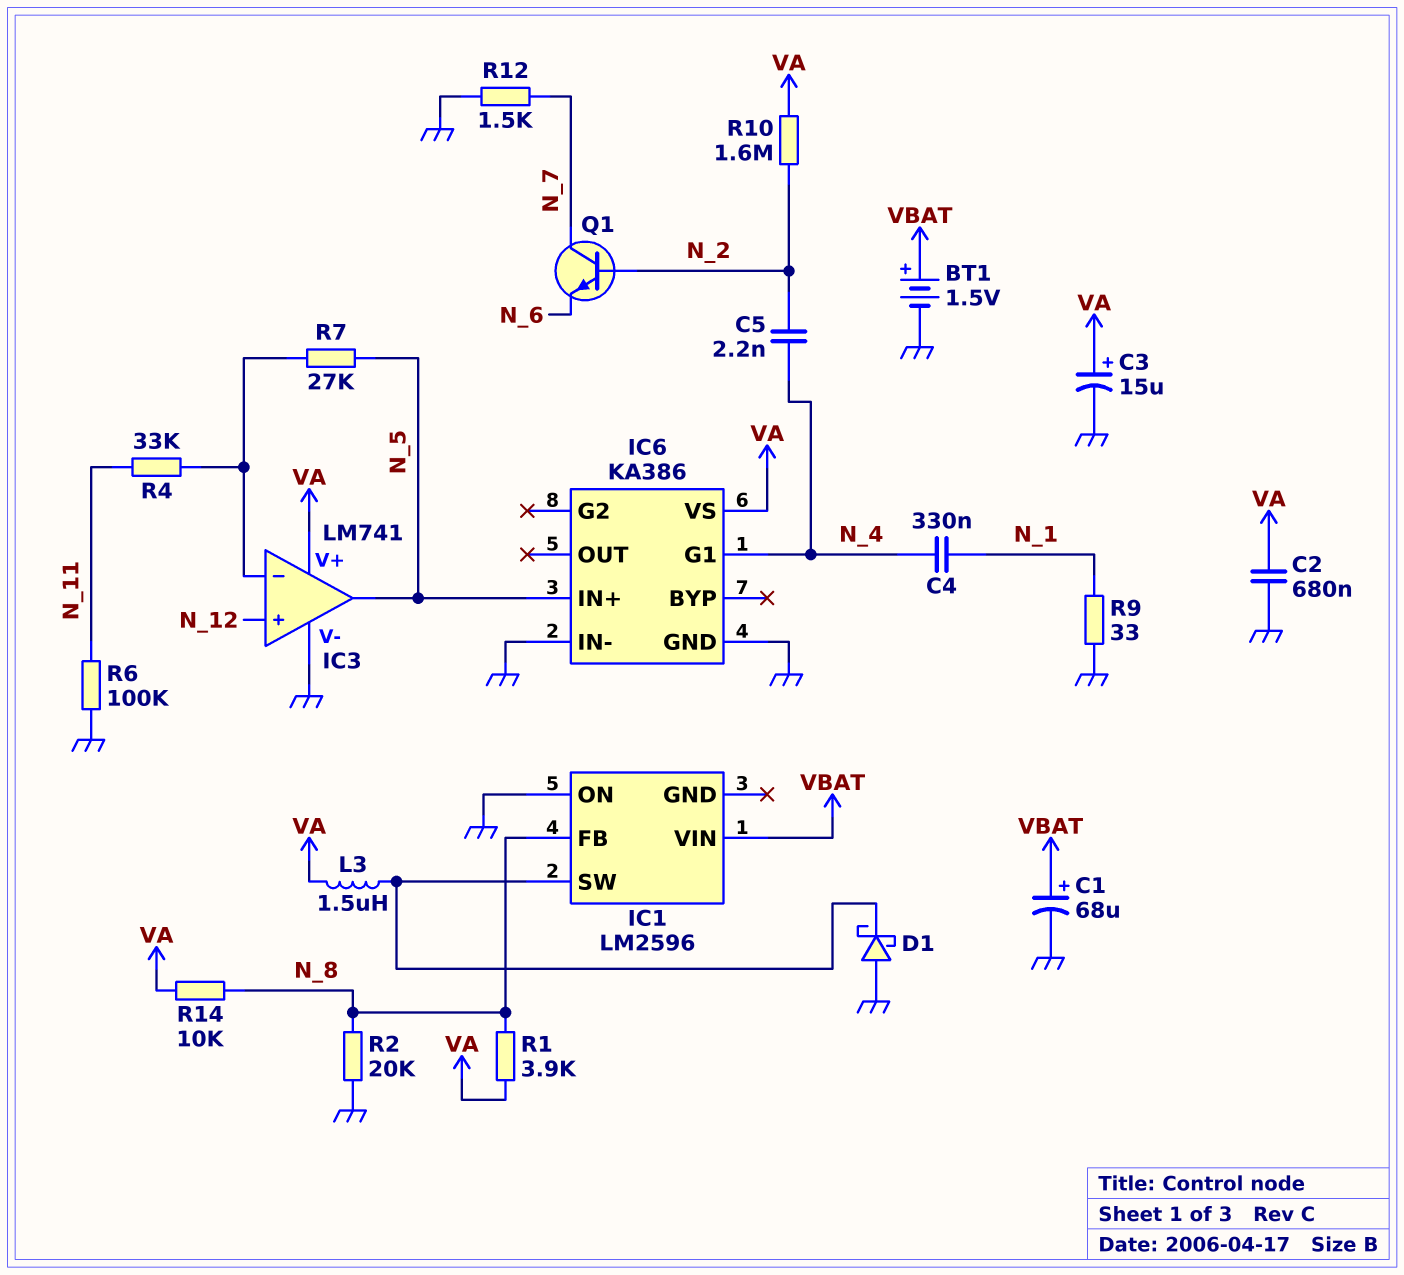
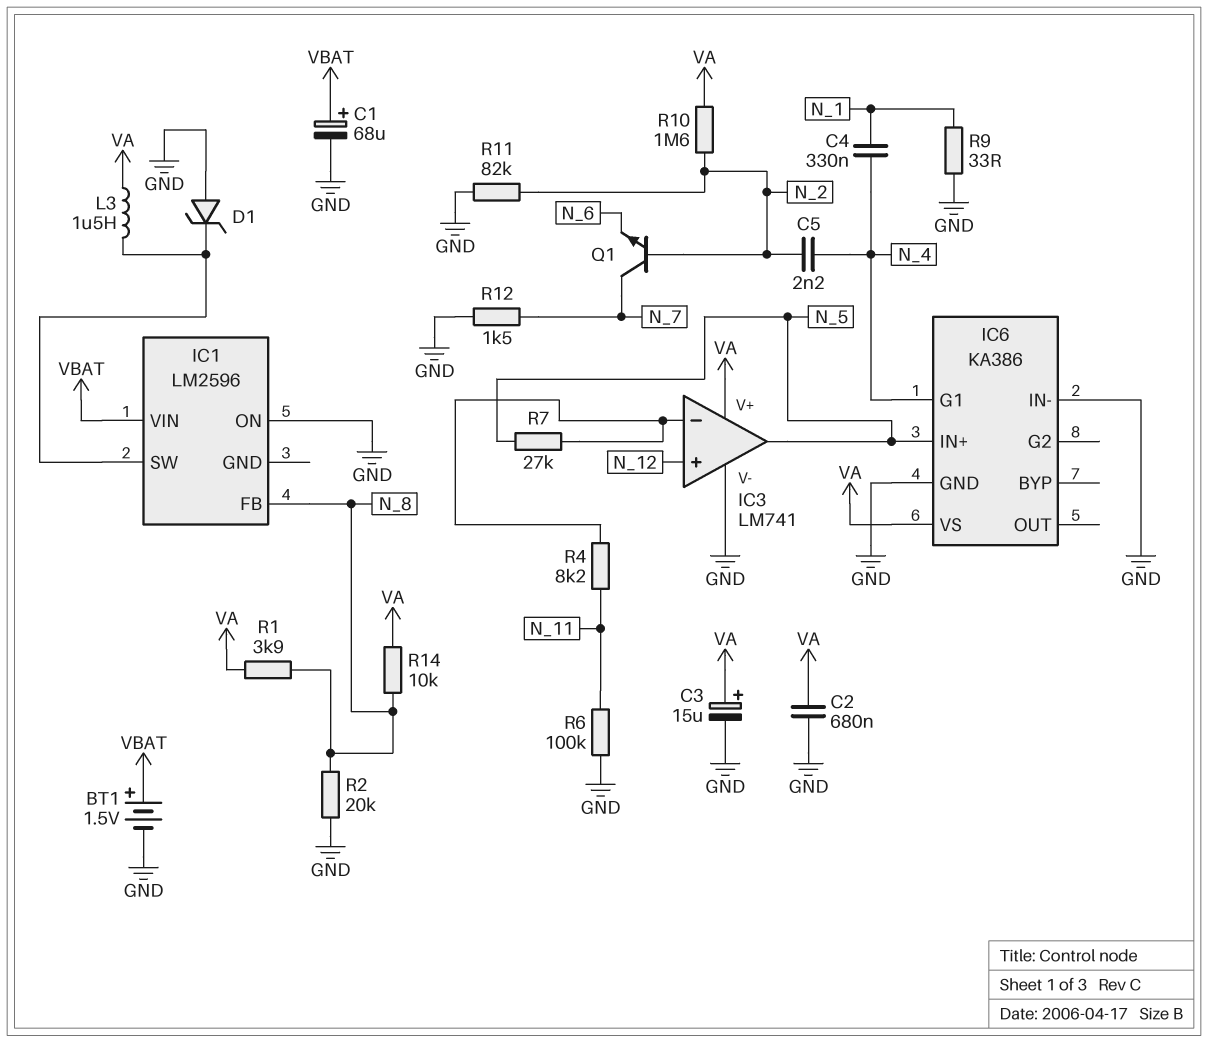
D1: schottky (A GND, K IC1/SW) -> zener (A GND, K IC1/SW)
R4: 33k (IC3/in-, N_11) -> 8.2k (IC3/in-, N_11)
R11: none -> 82k (GND, N_2)

